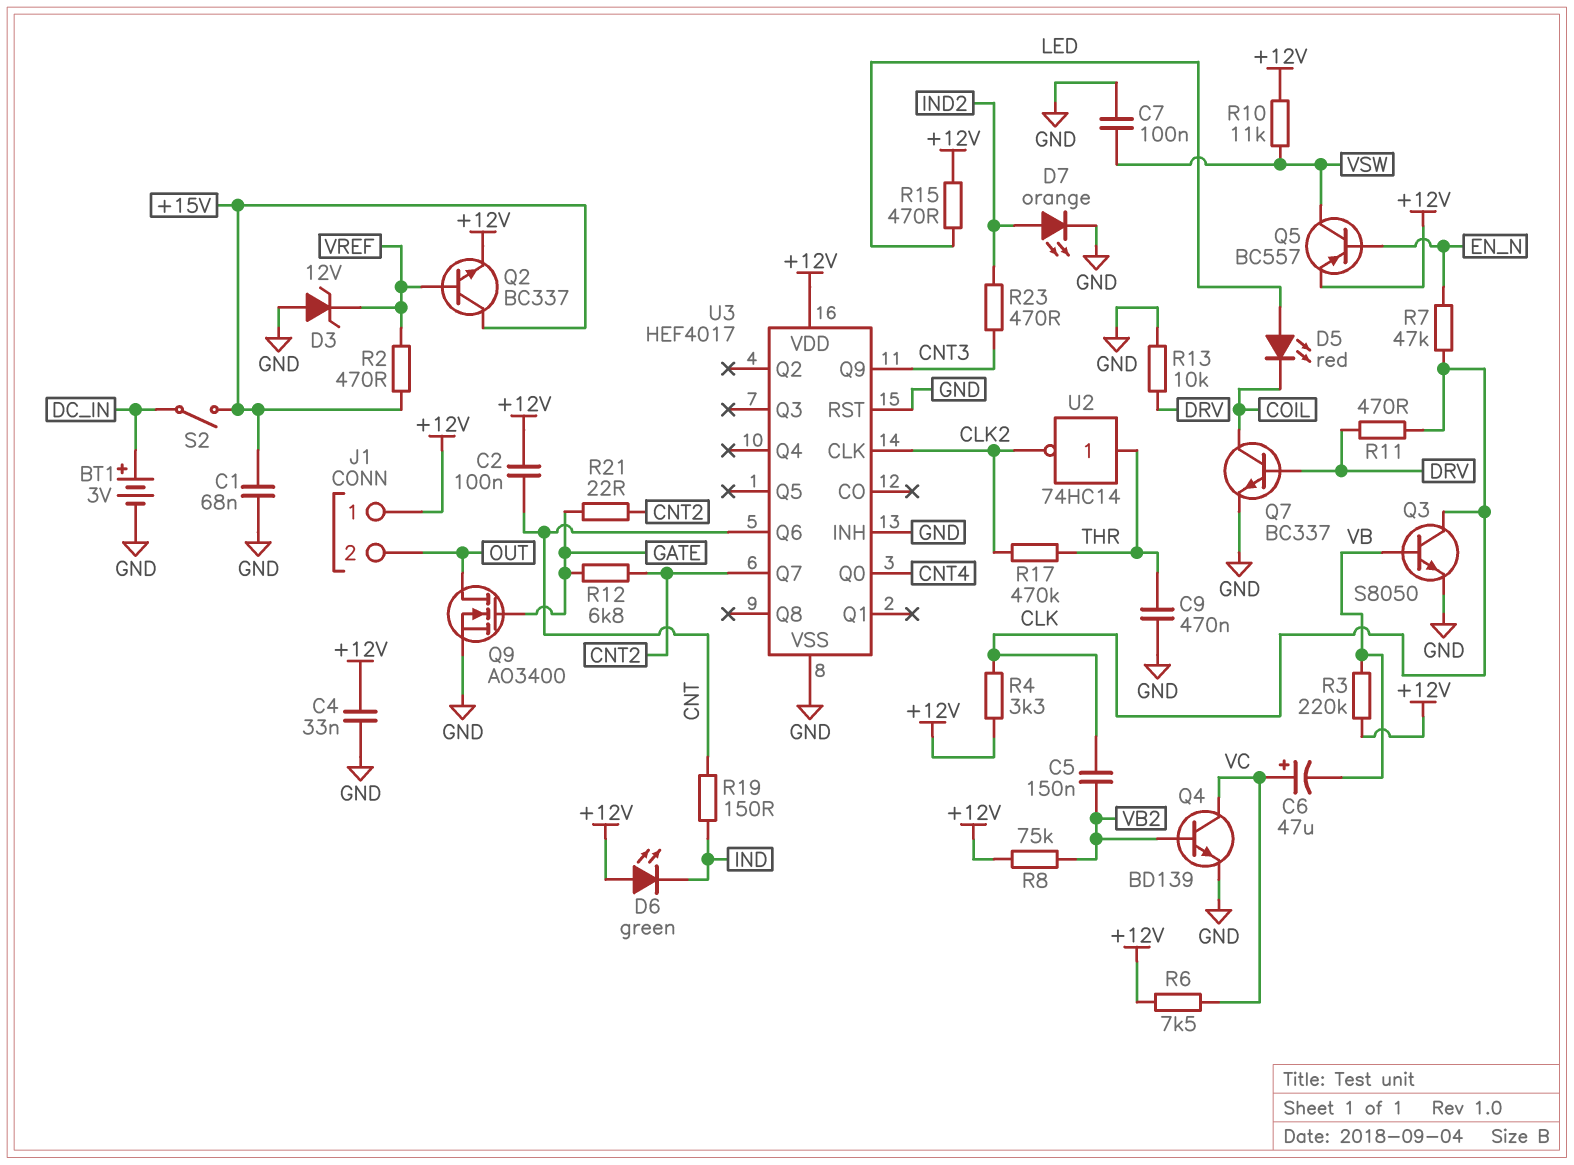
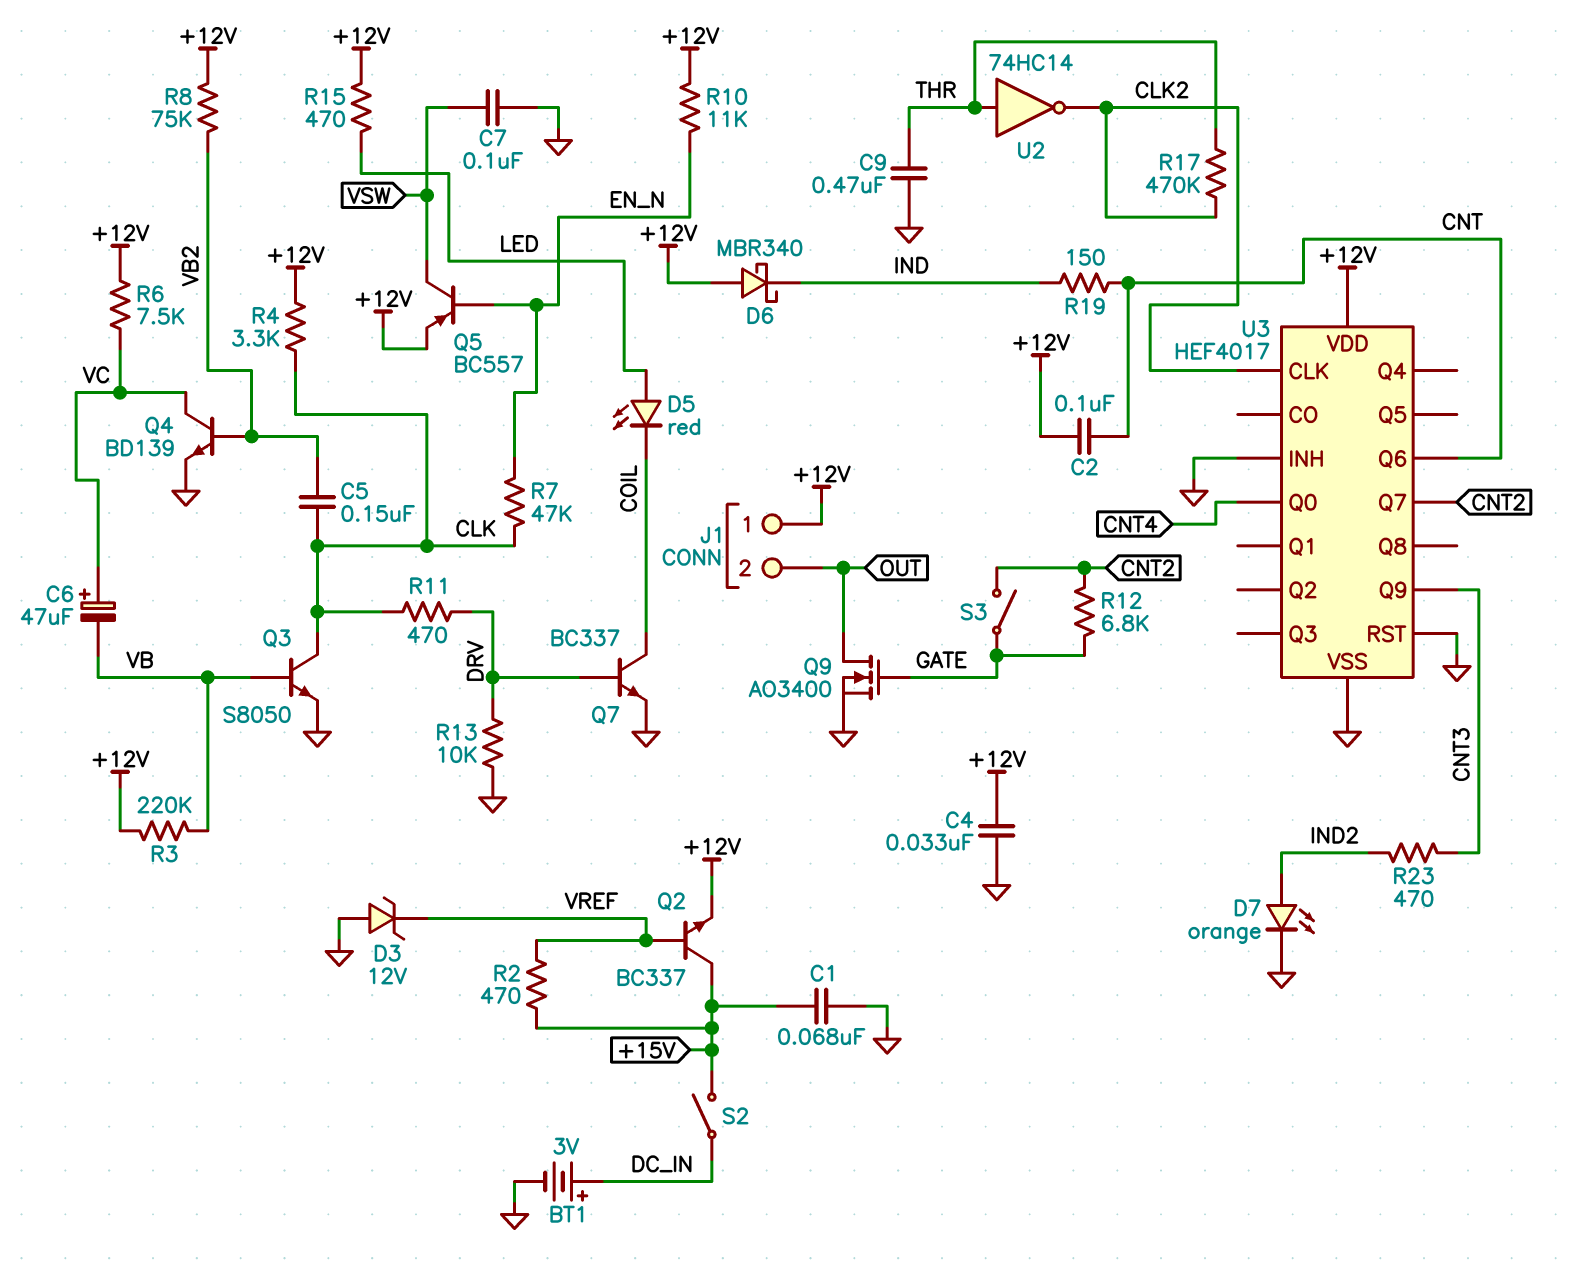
D6: LED green (A +12V, K IND) -> schottky MBR340 (A +12V, K IND)
R10: 11k (+12V, VSW) -> 11k (+12V, EN_N)
R21: 22 (CNT2, GATE) -> none
S3: none -> switch (CNT2, GATE)

